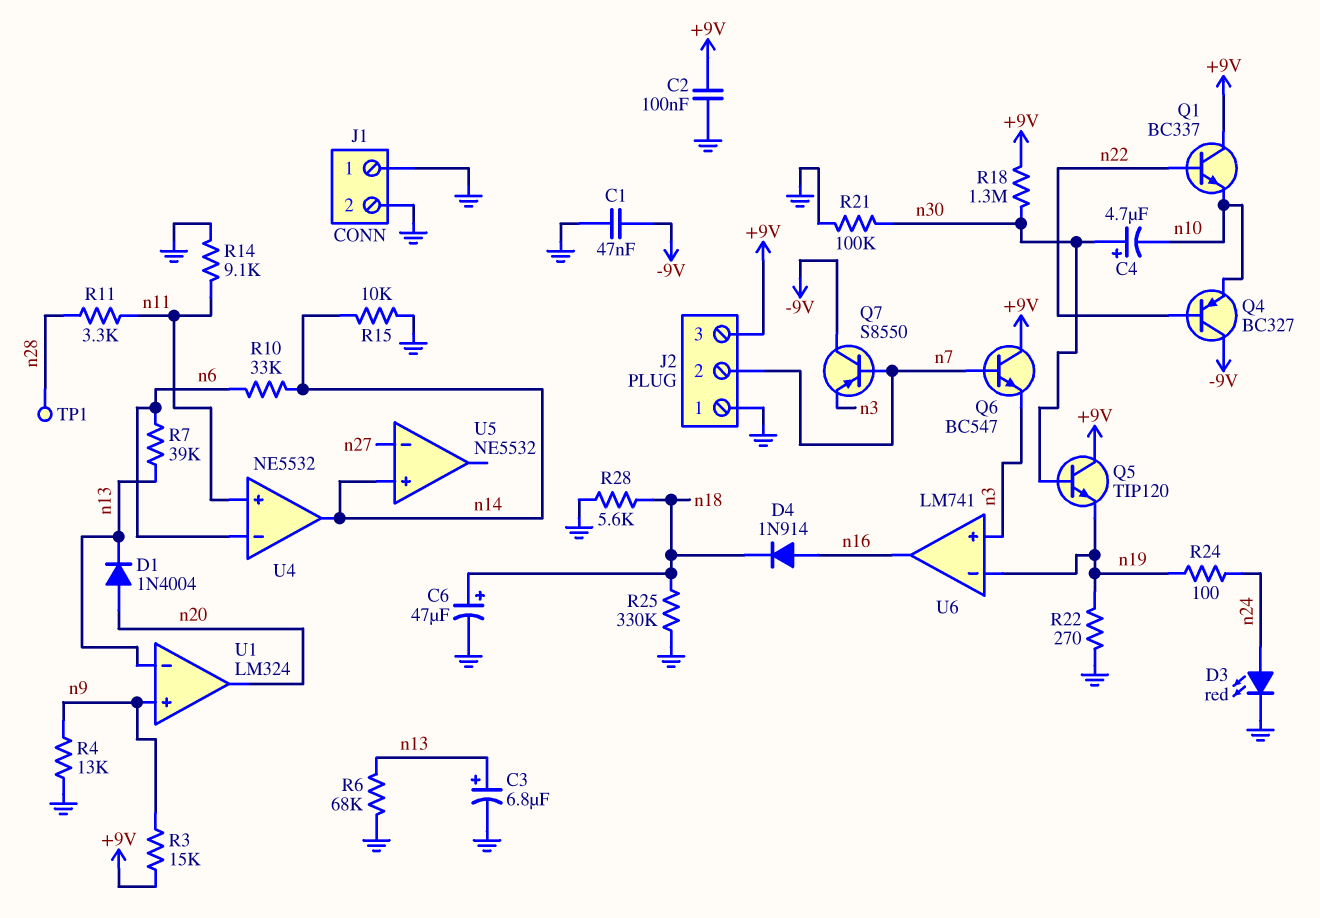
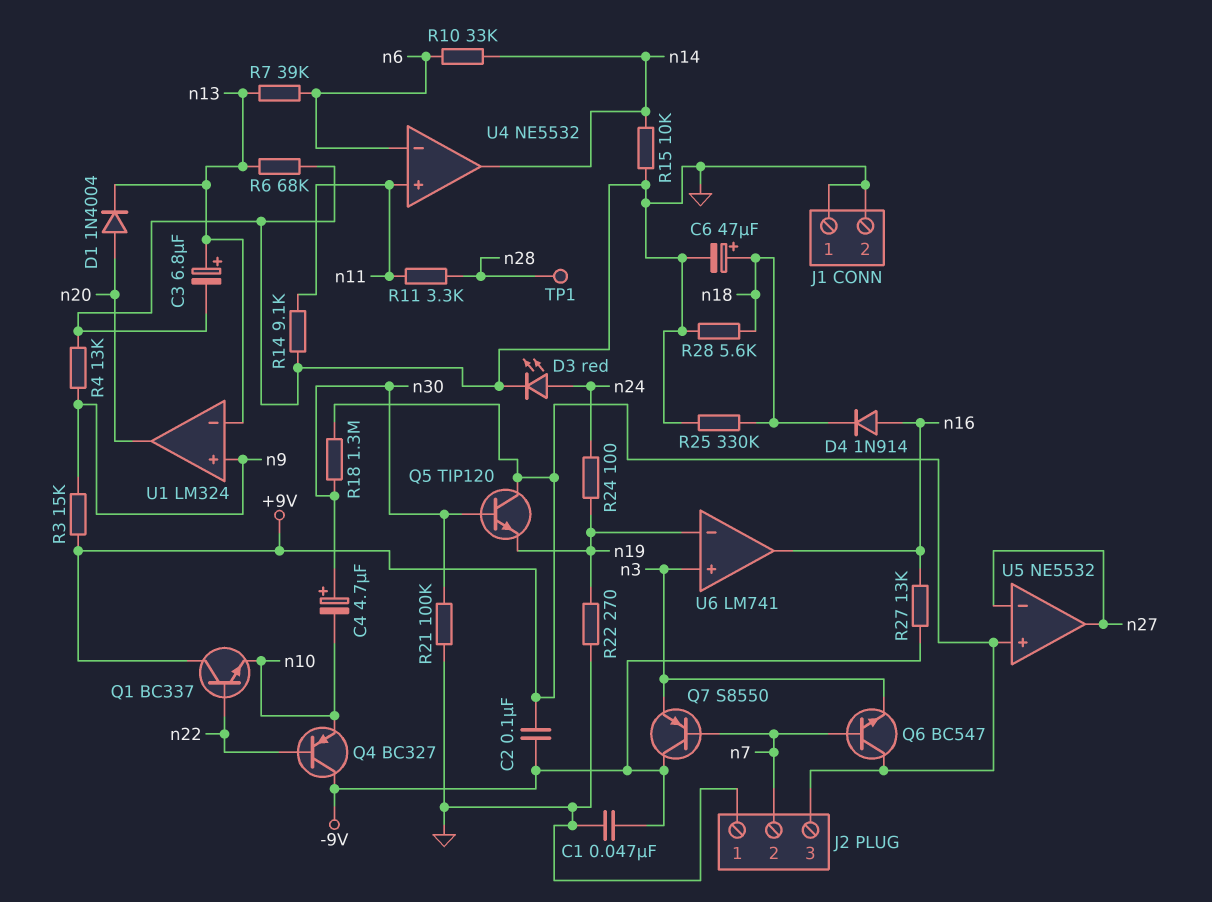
C2: 100nF (+9V, GND) -> 100nF (+9V, -9V)
R27: none -> 13k (-9V, n16)
U5 pin in+: n14 -> +9V
U5 pin out: none -> n27

